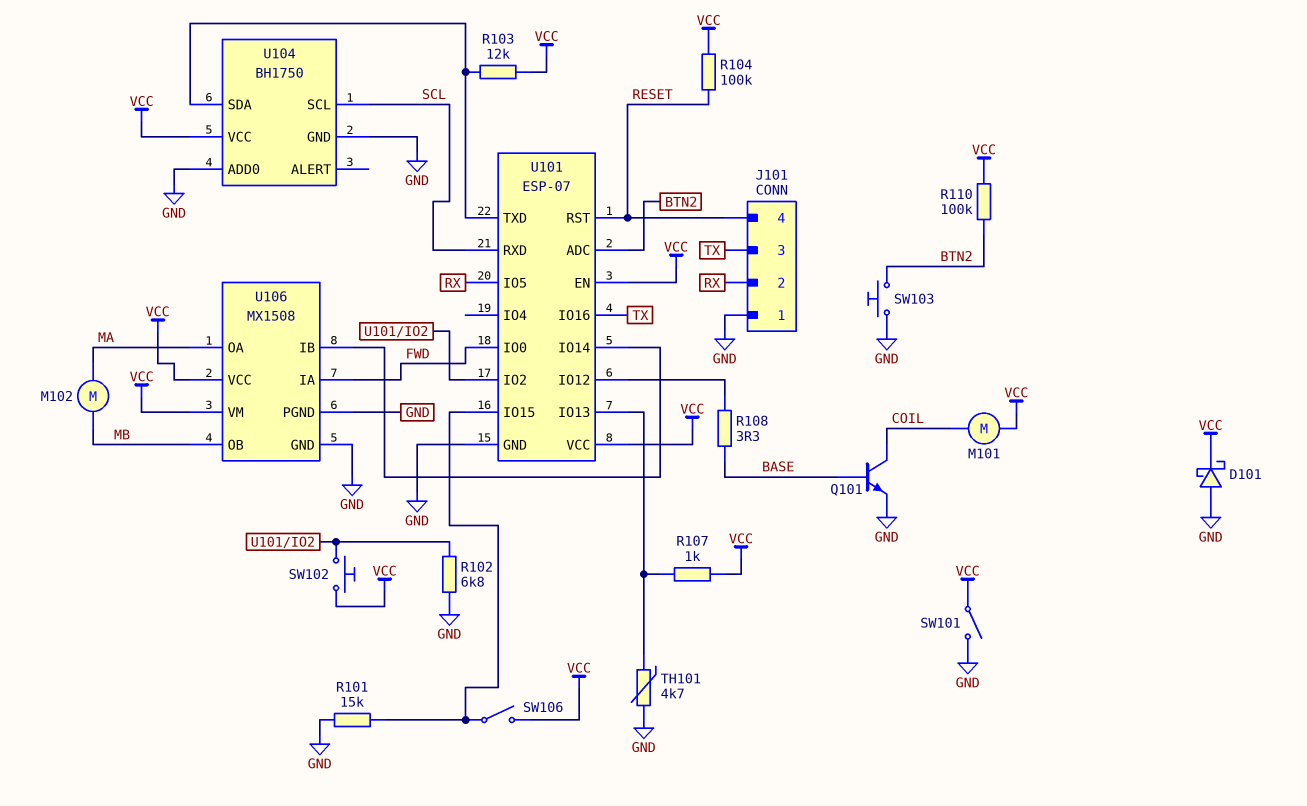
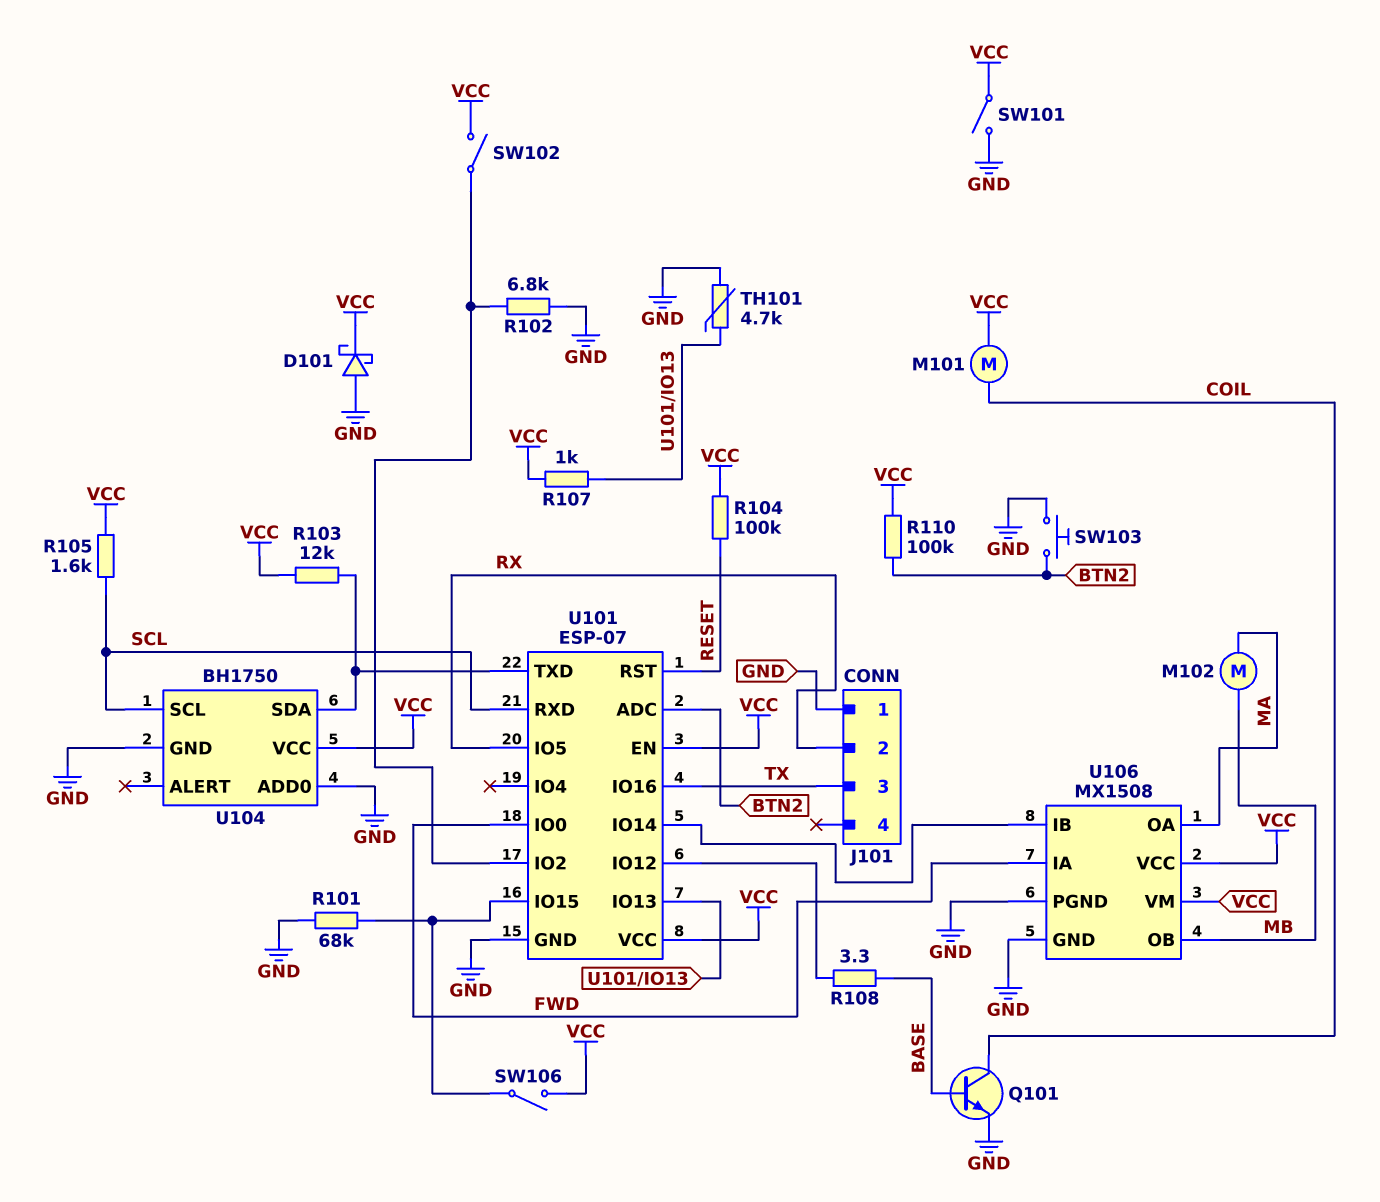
J101 pin 4: RESET -> none
R101: 15k (GND, U101/IO15) -> 68k (GND, U101/IO15)
R105: none -> 1.6k (SCL, VCC)
SW102: button (U101/IO2, VCC) -> switch (U101/IO2, VCC)

